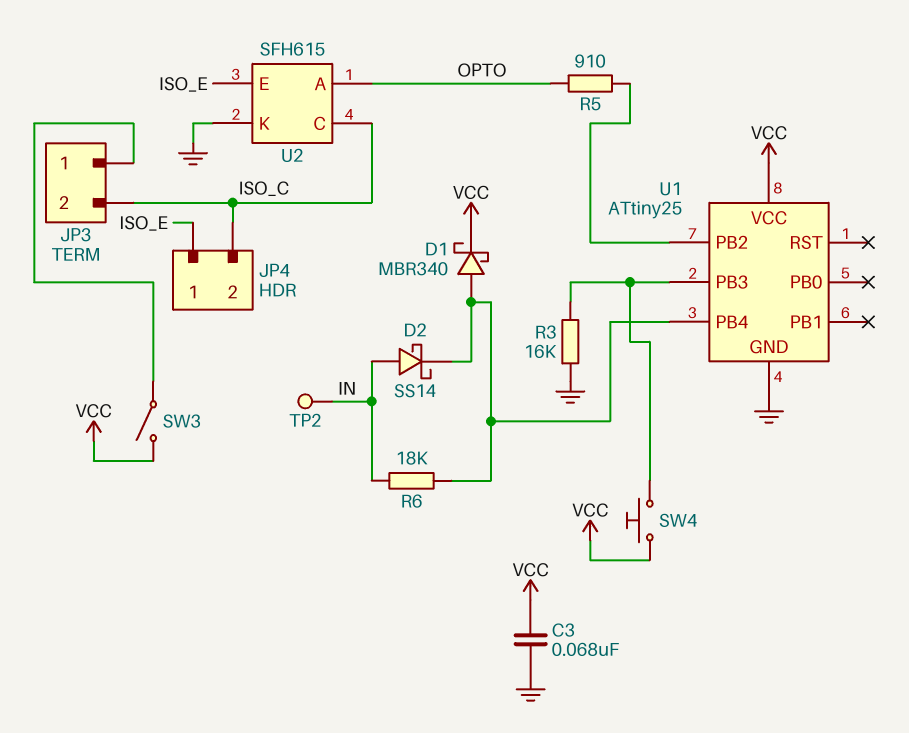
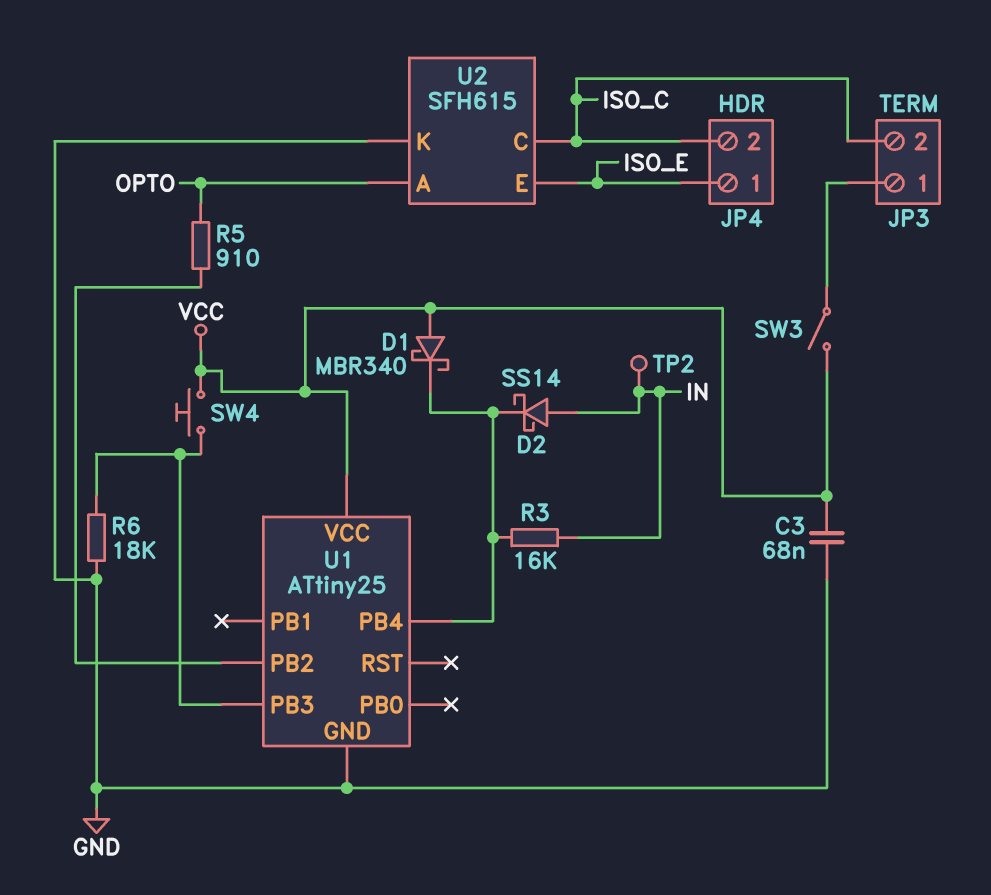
D1: schottky MBR340 (A U1/PB4, K VCC) -> schottky MBR340 (A VCC, K U1/PB4)
R3: 16k (GND, U1/PB3) -> 16k (IN, U1/PB4)
R6: 18k (IN, U1/PB4) -> 18k (GND, U1/PB3)

